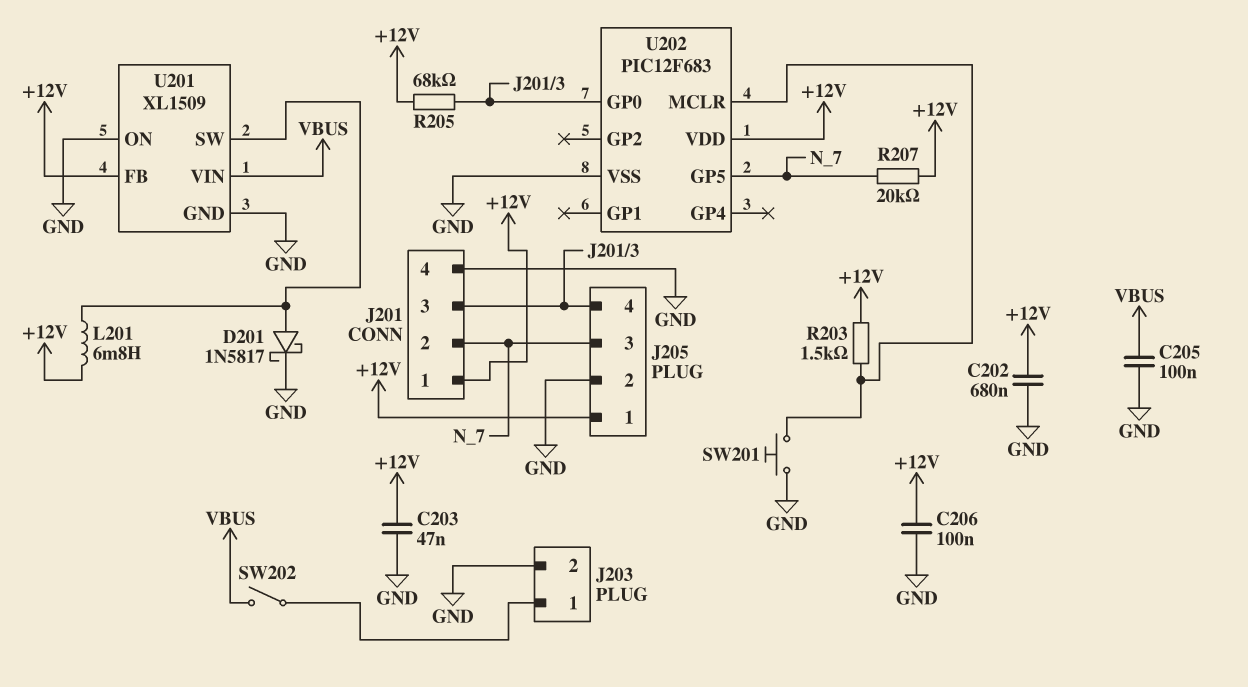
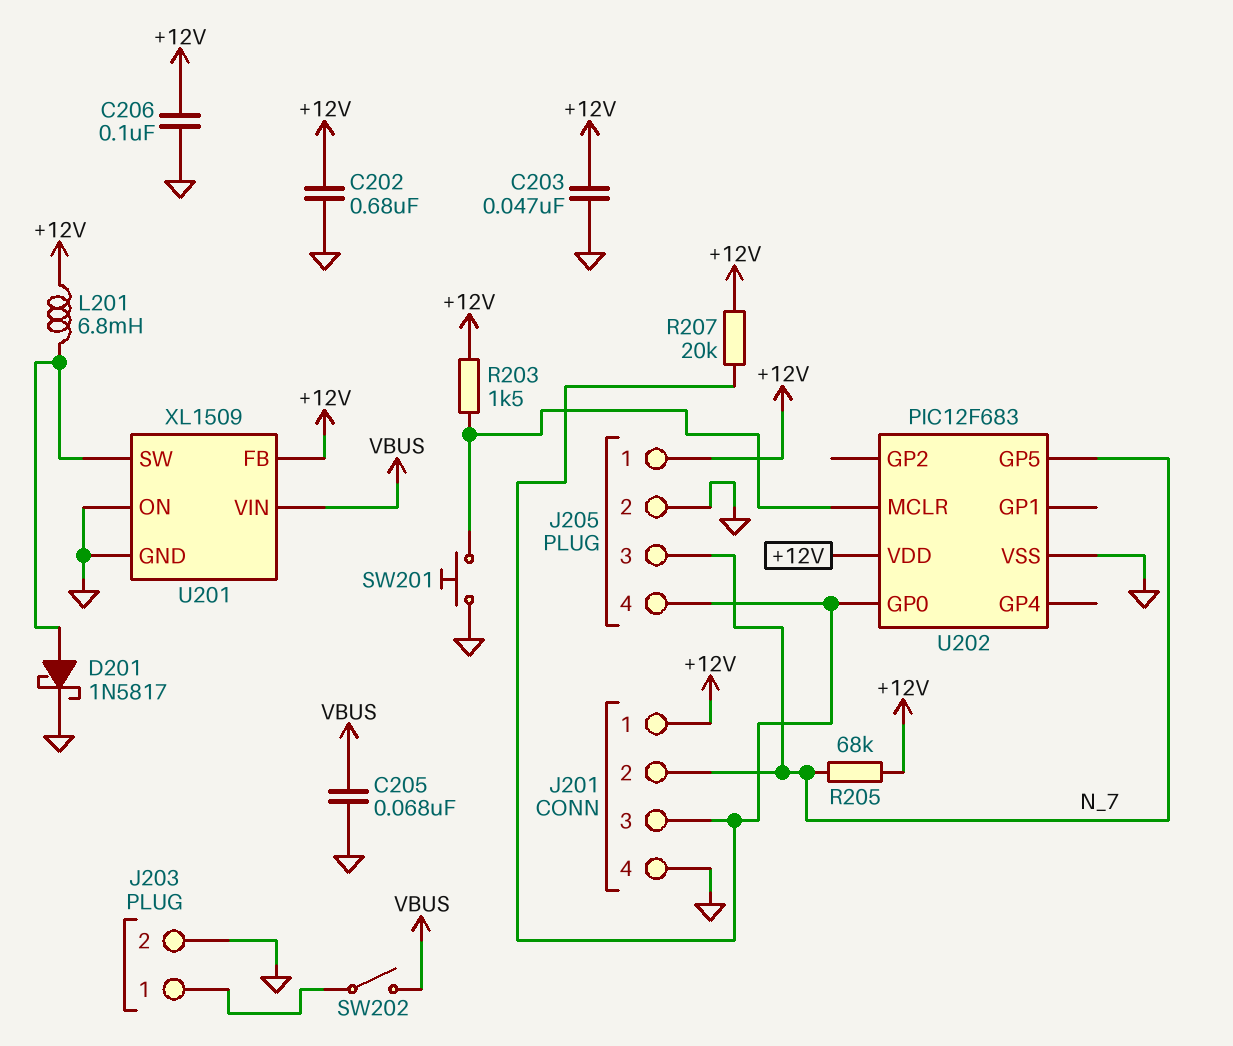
C205: 100nF (GND, VBUS) -> 68nF (GND, VBUS)
R205: 68k (+12V, J201/3) -> 68k (+12V, N_7)
R207: 20k (+12V, N_7) -> 20k (+12V, J201/3)

